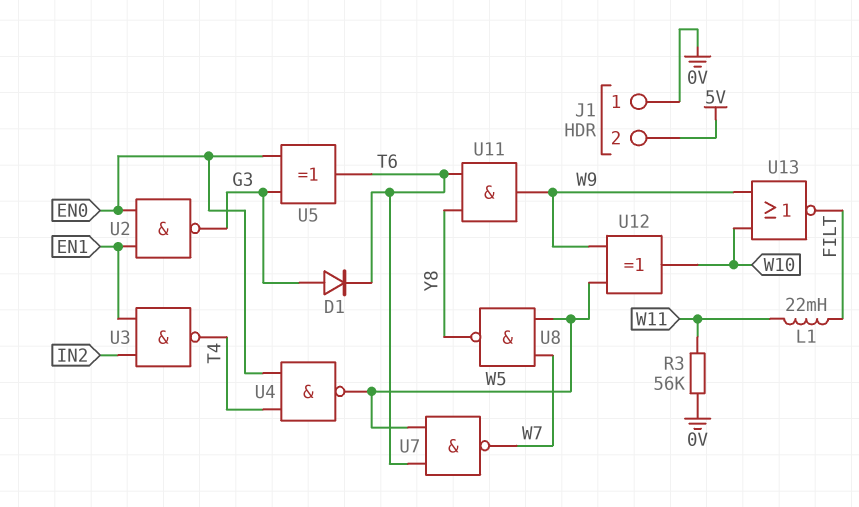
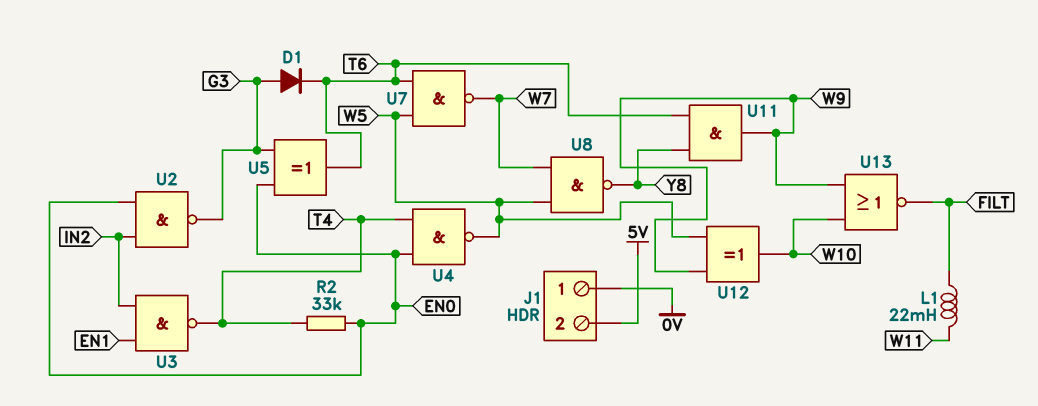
R2: none -> 33k (EN0, T4)
R3: 56k (0V, W11) -> none
U2: NAND (in EN0, in EN1, out G3) -> NAND (in EN0, in IN2, out G3)

